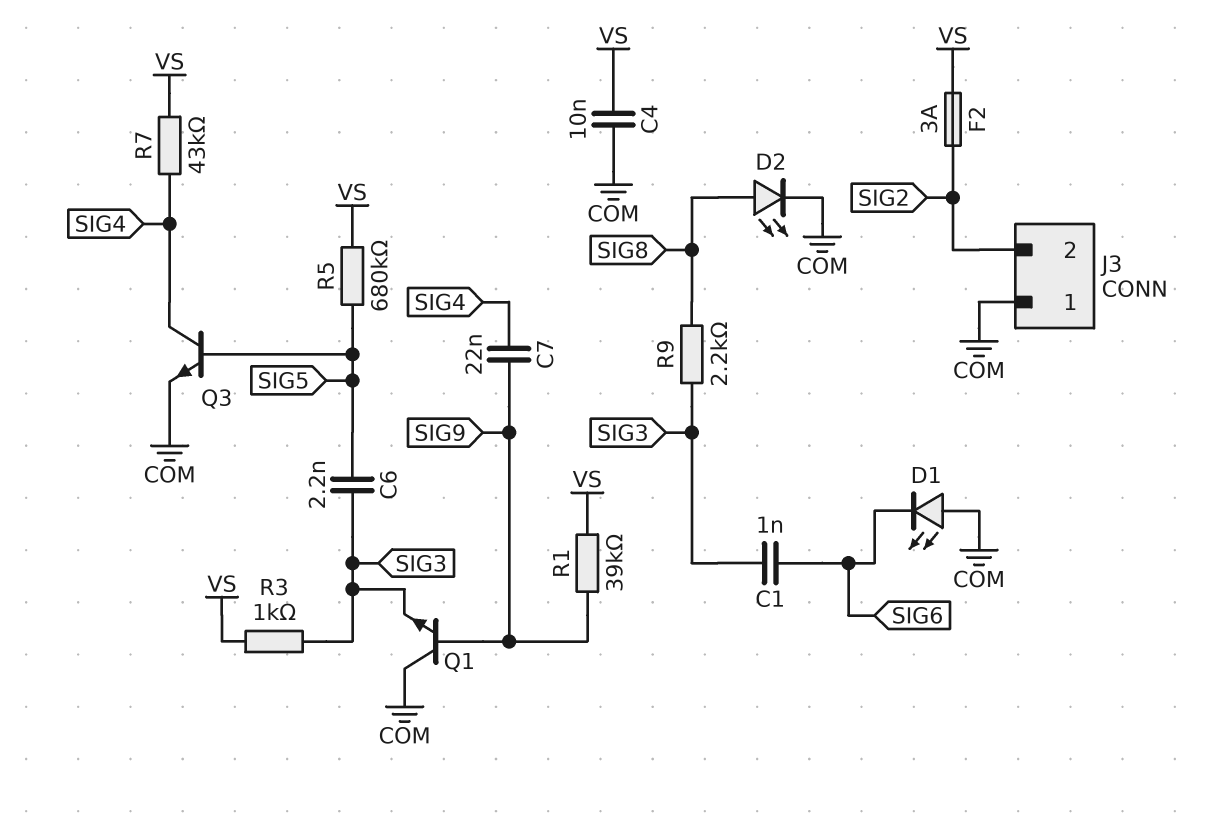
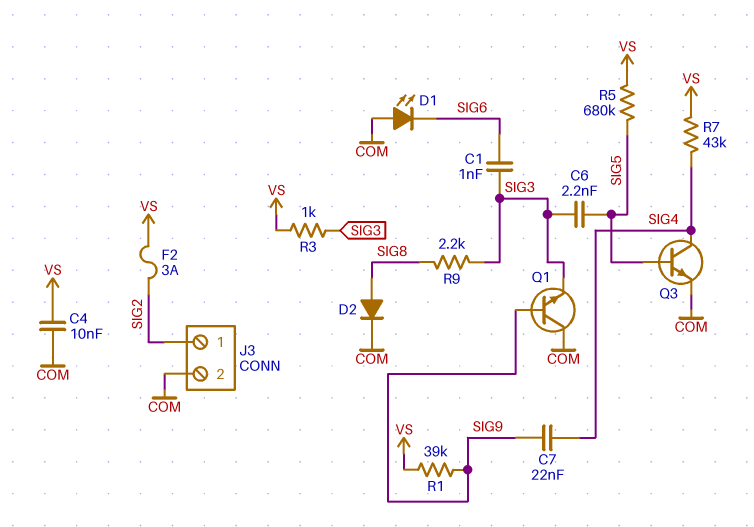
D2: LED (A SIG8, K COM) -> diode (A SIG8, K COM)
J3 pin 1: COM -> SIG2
J3 pin 2: SIG2 -> COM

